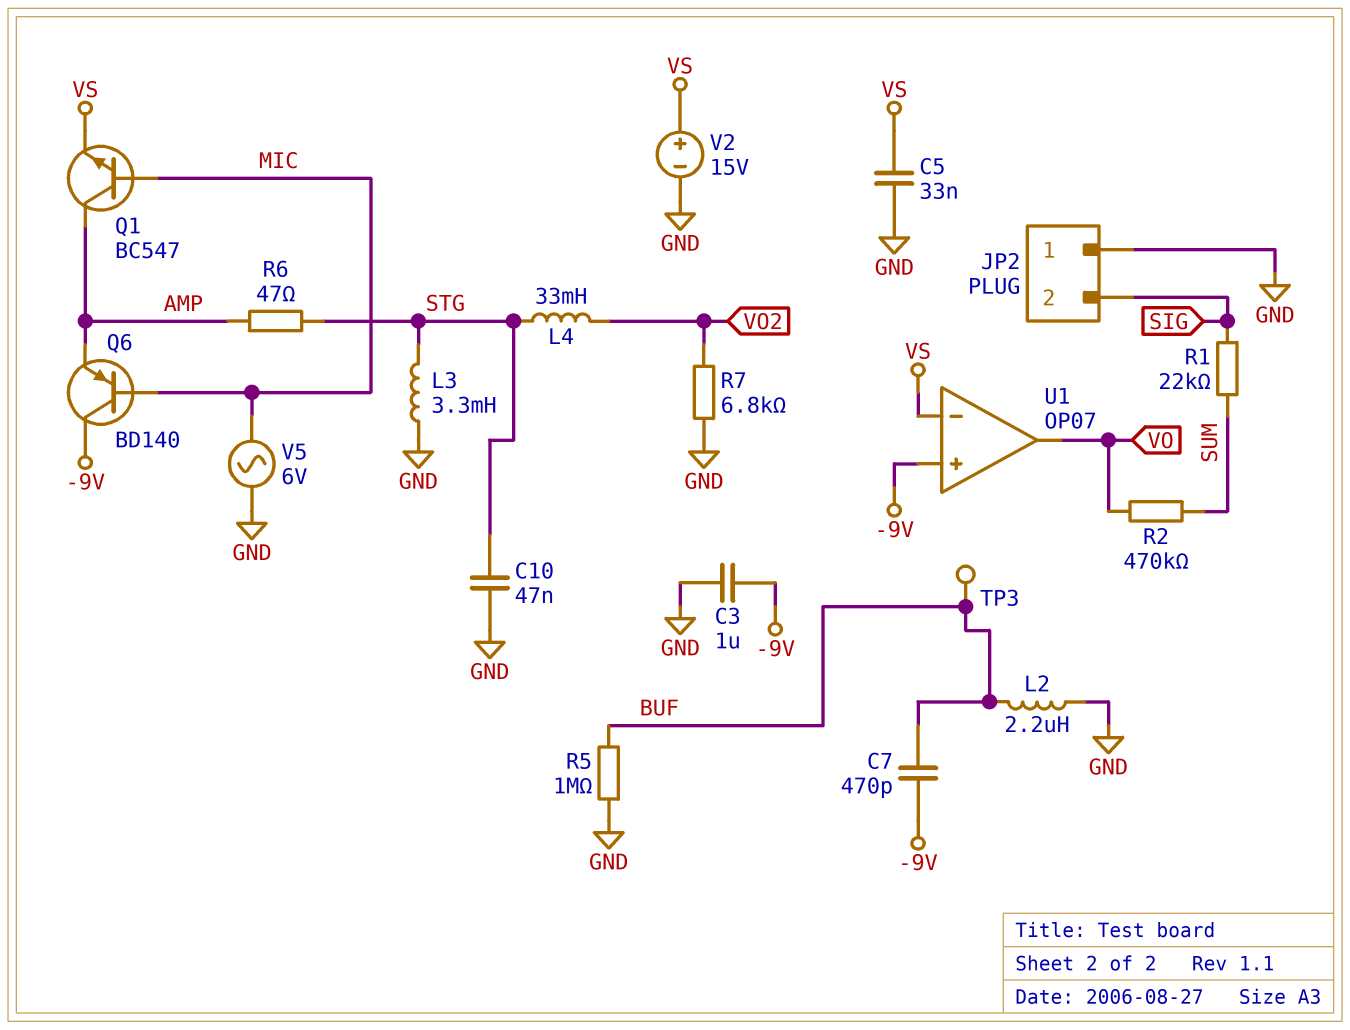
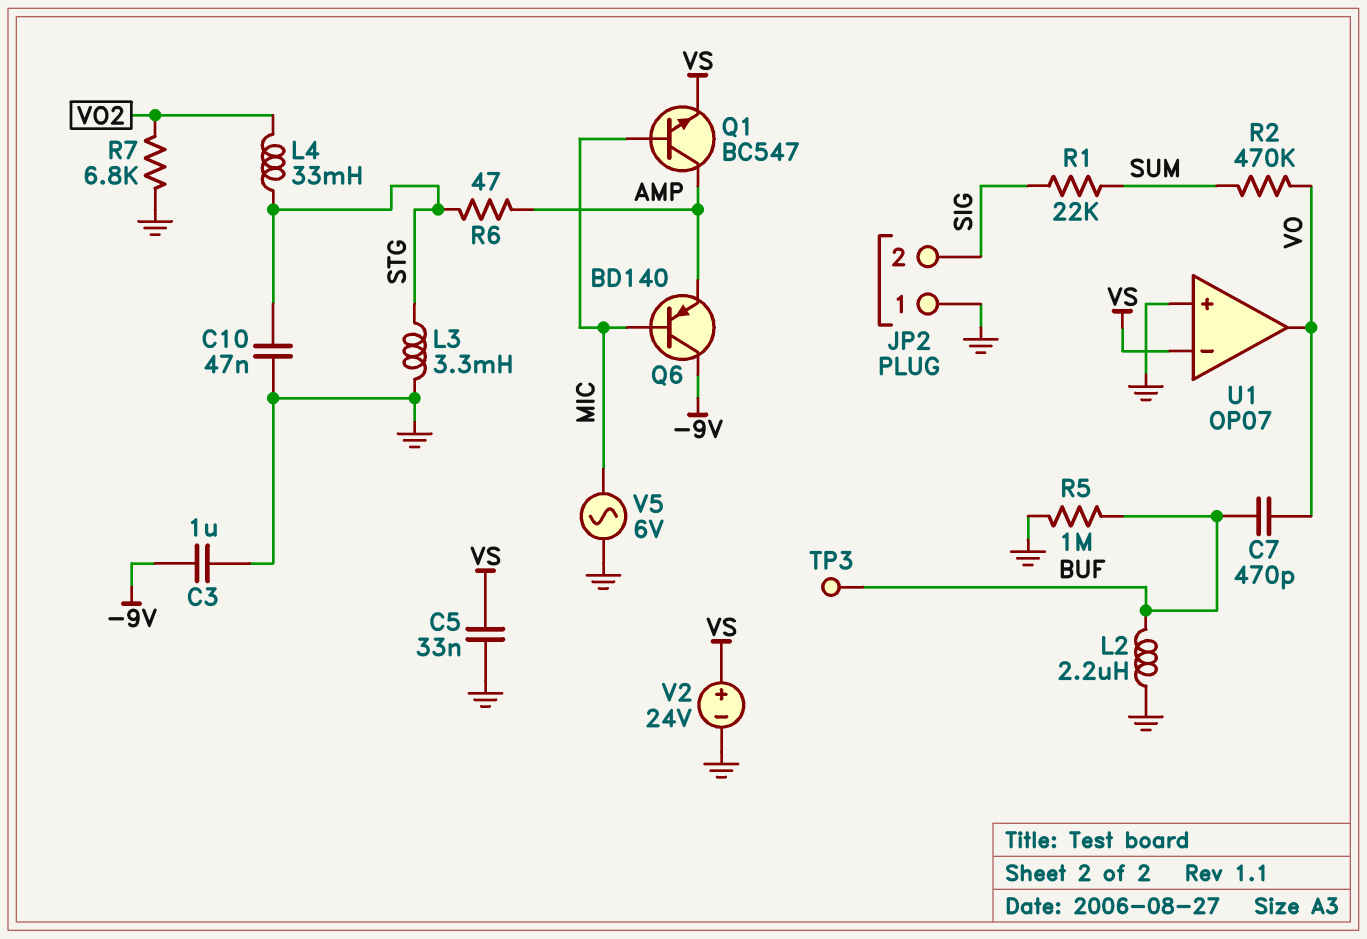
C7: 470pF (-9V, BUF) -> 470pF (BUF, VO)
U1 pin in+: -9V -> GND
V2: 15V (plus VS, minus GND) -> 24V (plus VS, minus GND)

